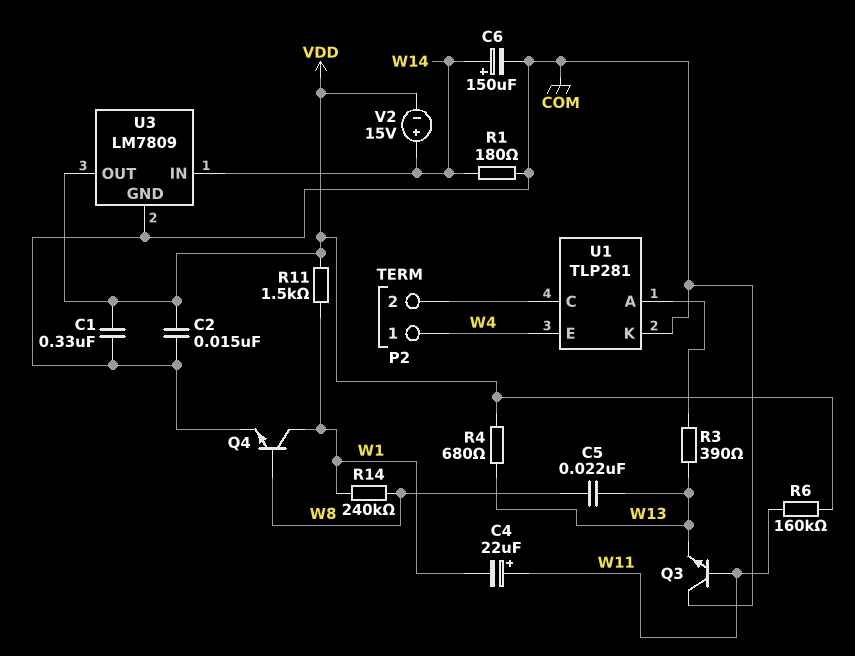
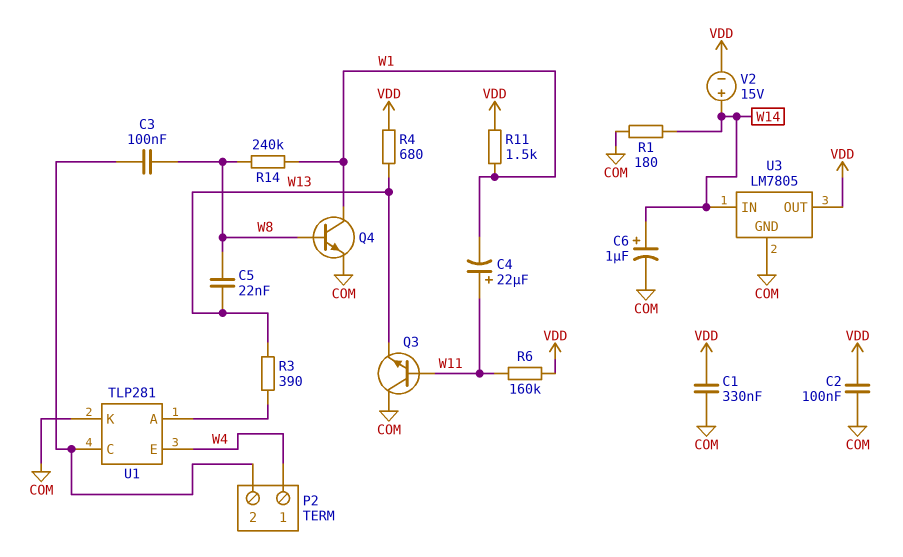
C2: 15nF (COM, VDD) -> 100nF (COM, VDD)
C3: none -> 100nF (P2/2, W8)
C6: 150uF (plus W14, minus COM) -> 1uF (plus W14, minus COM)
U3: LM7809 -> LM7805

